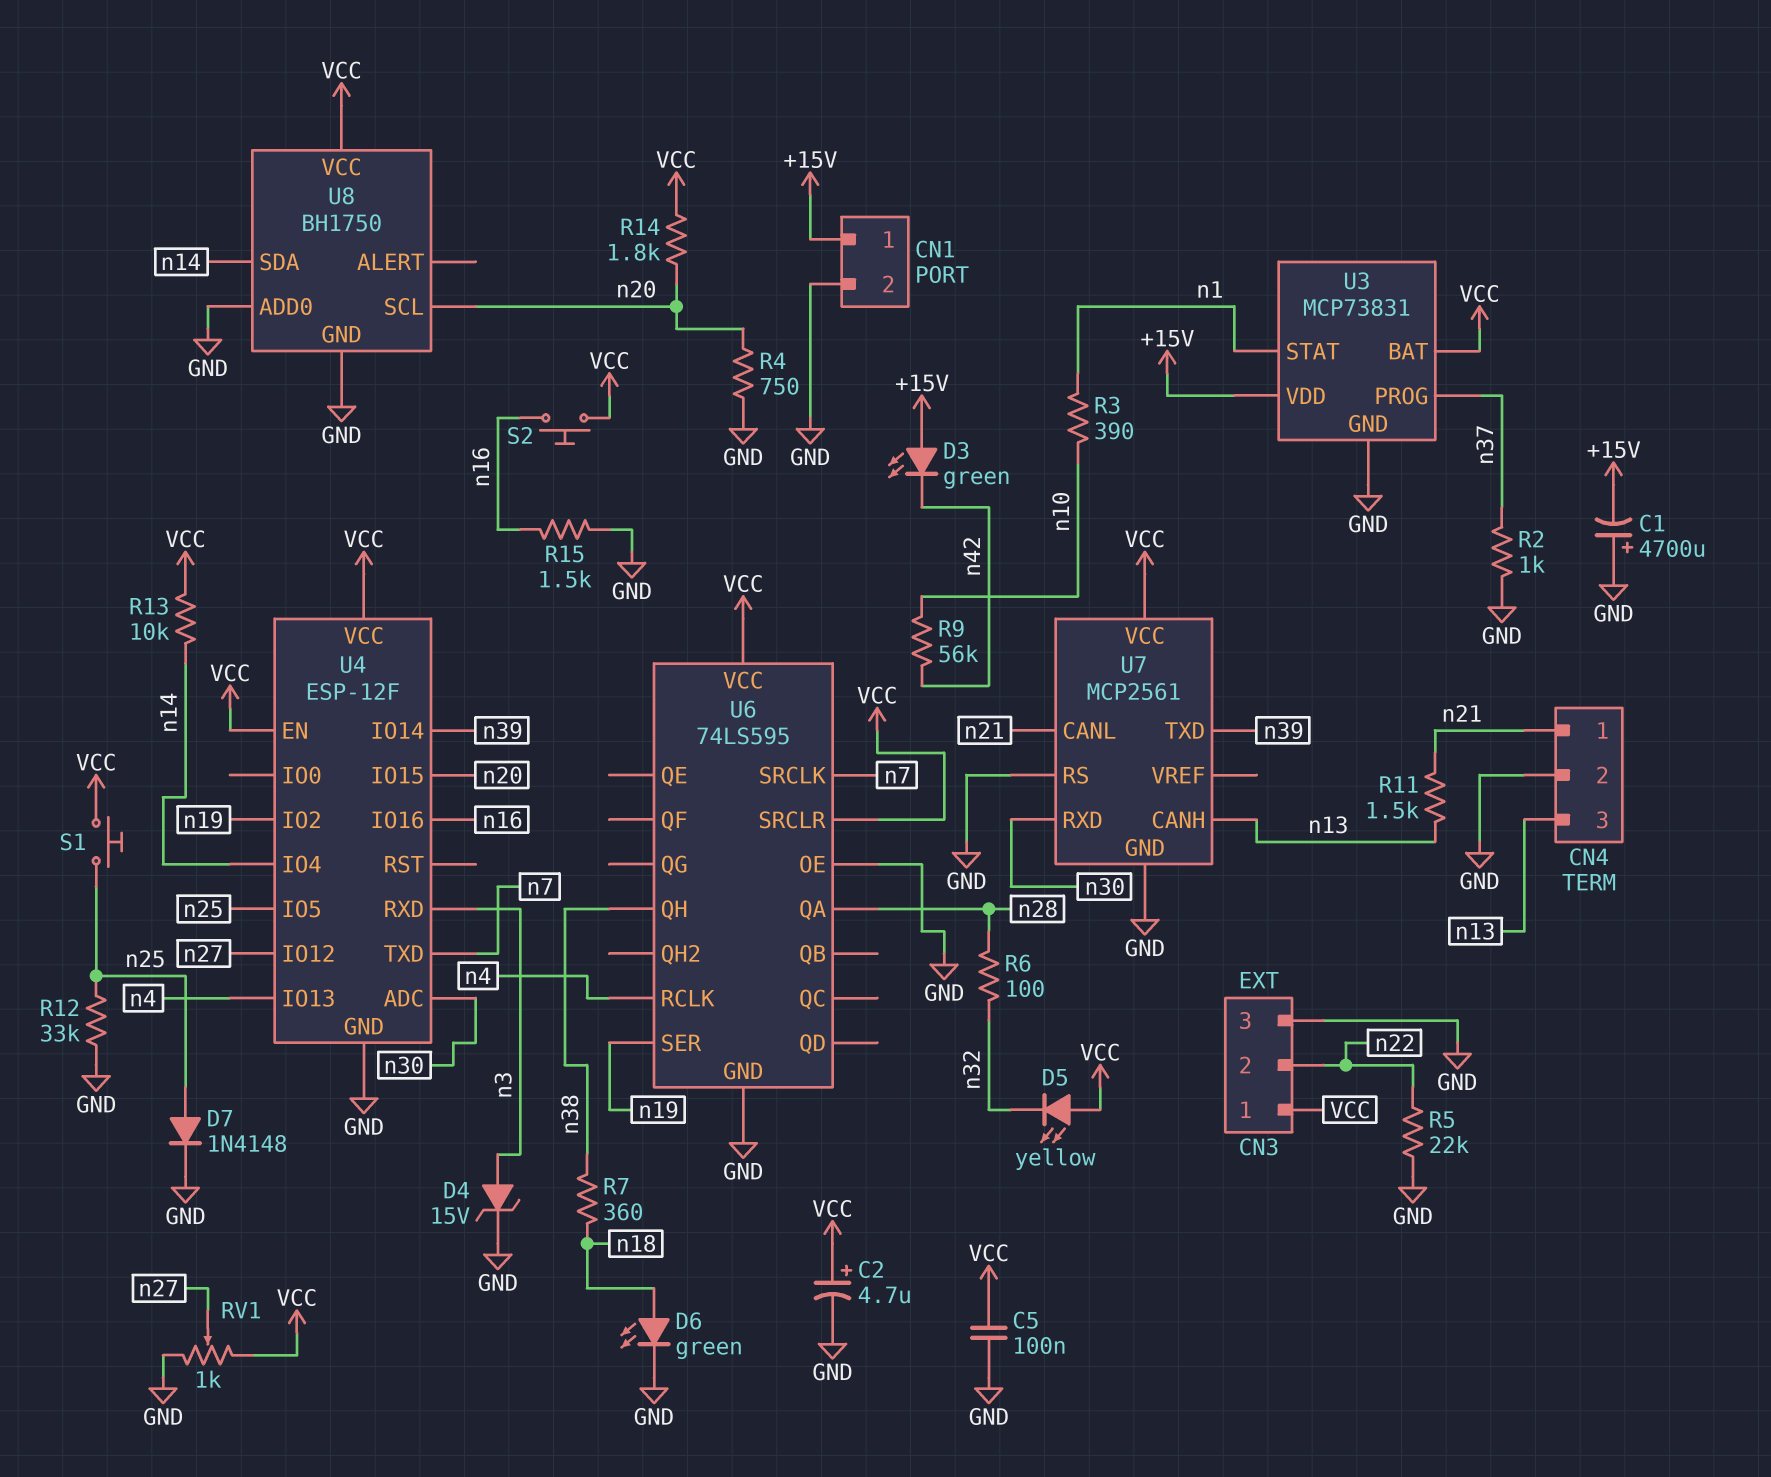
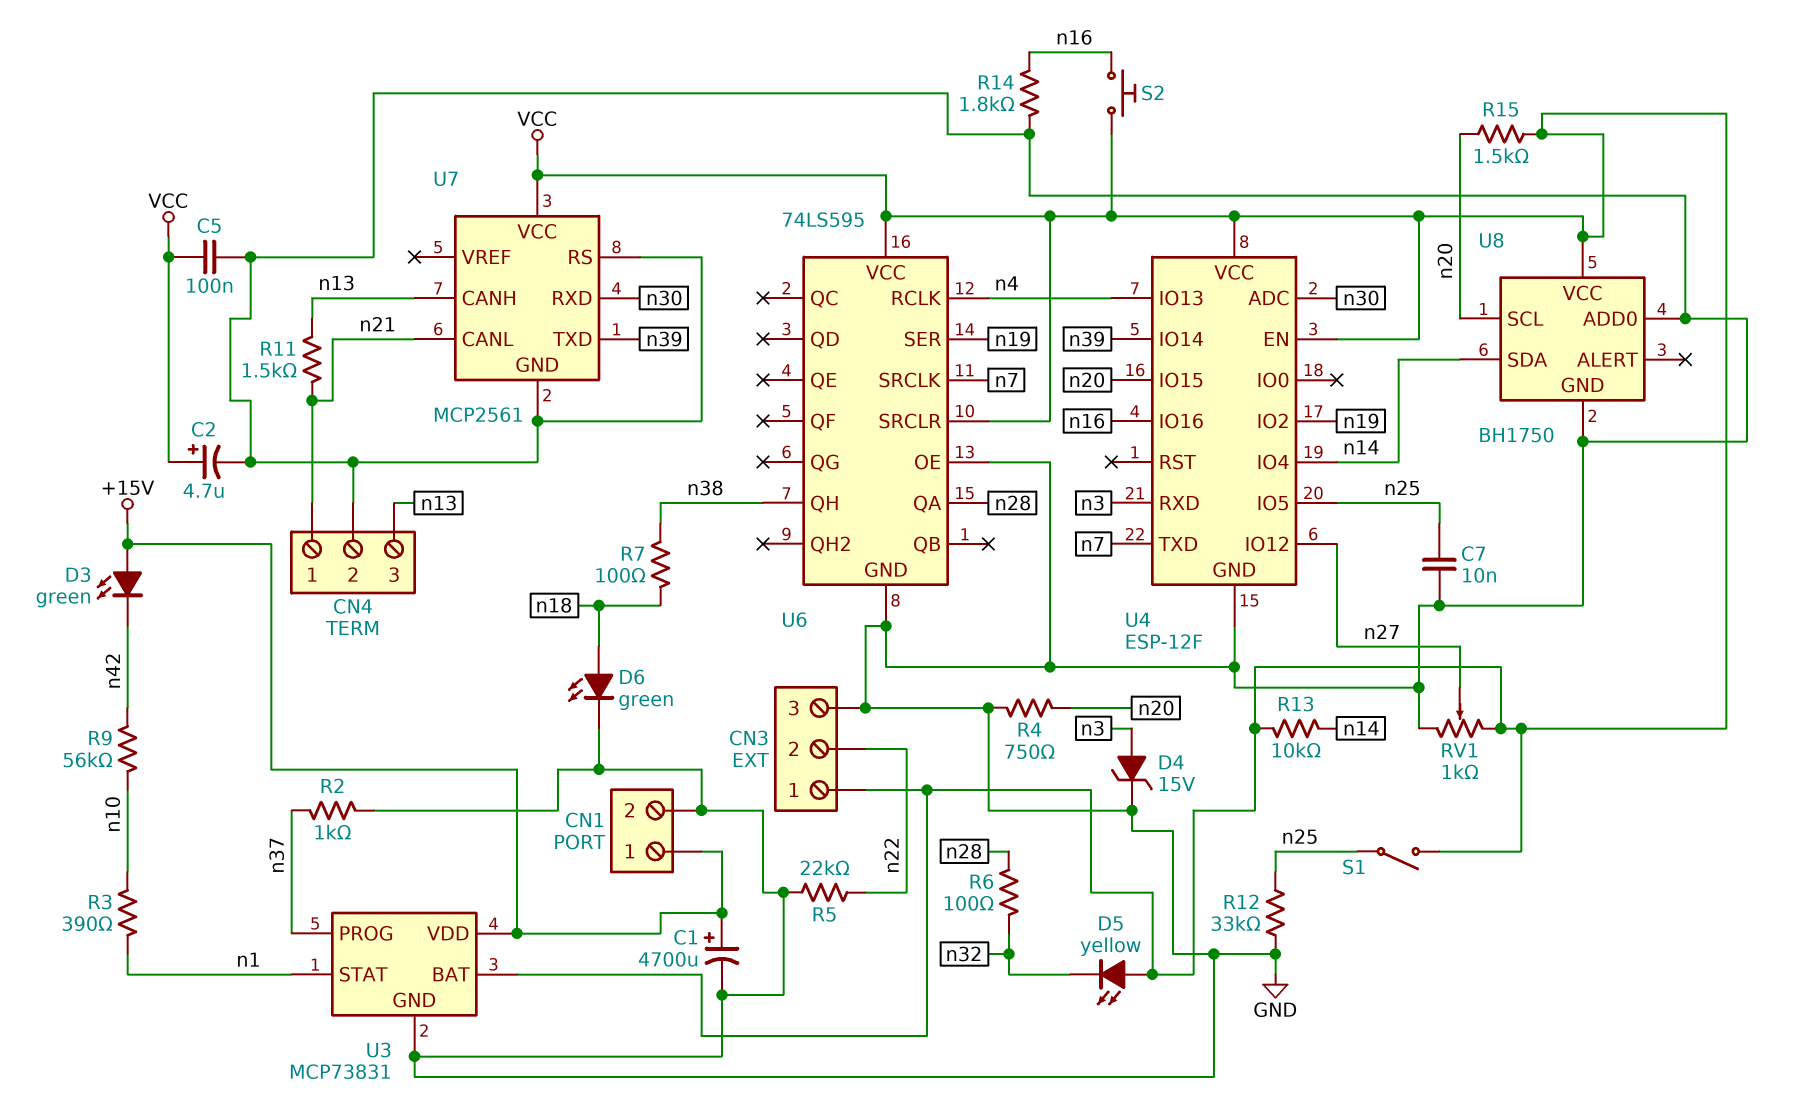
C1: 4700uF (plus GND, minus +15V) -> 4700uF (plus +15V, minus GND)
C7: none -> 10nF (GND, n25)
D7: diode 1N4148 (A n25, K GND) -> none
R7: 360 (n18, n38) -> 100 (n18, n38)
R14: 1.8k (VCC, n20) -> 1.8k (GND, n16)
R15: 1.5k (GND, n16) -> 1.5k (VCC, n20)
S1: button (VCC, n25) -> switch (VCC, n25)

